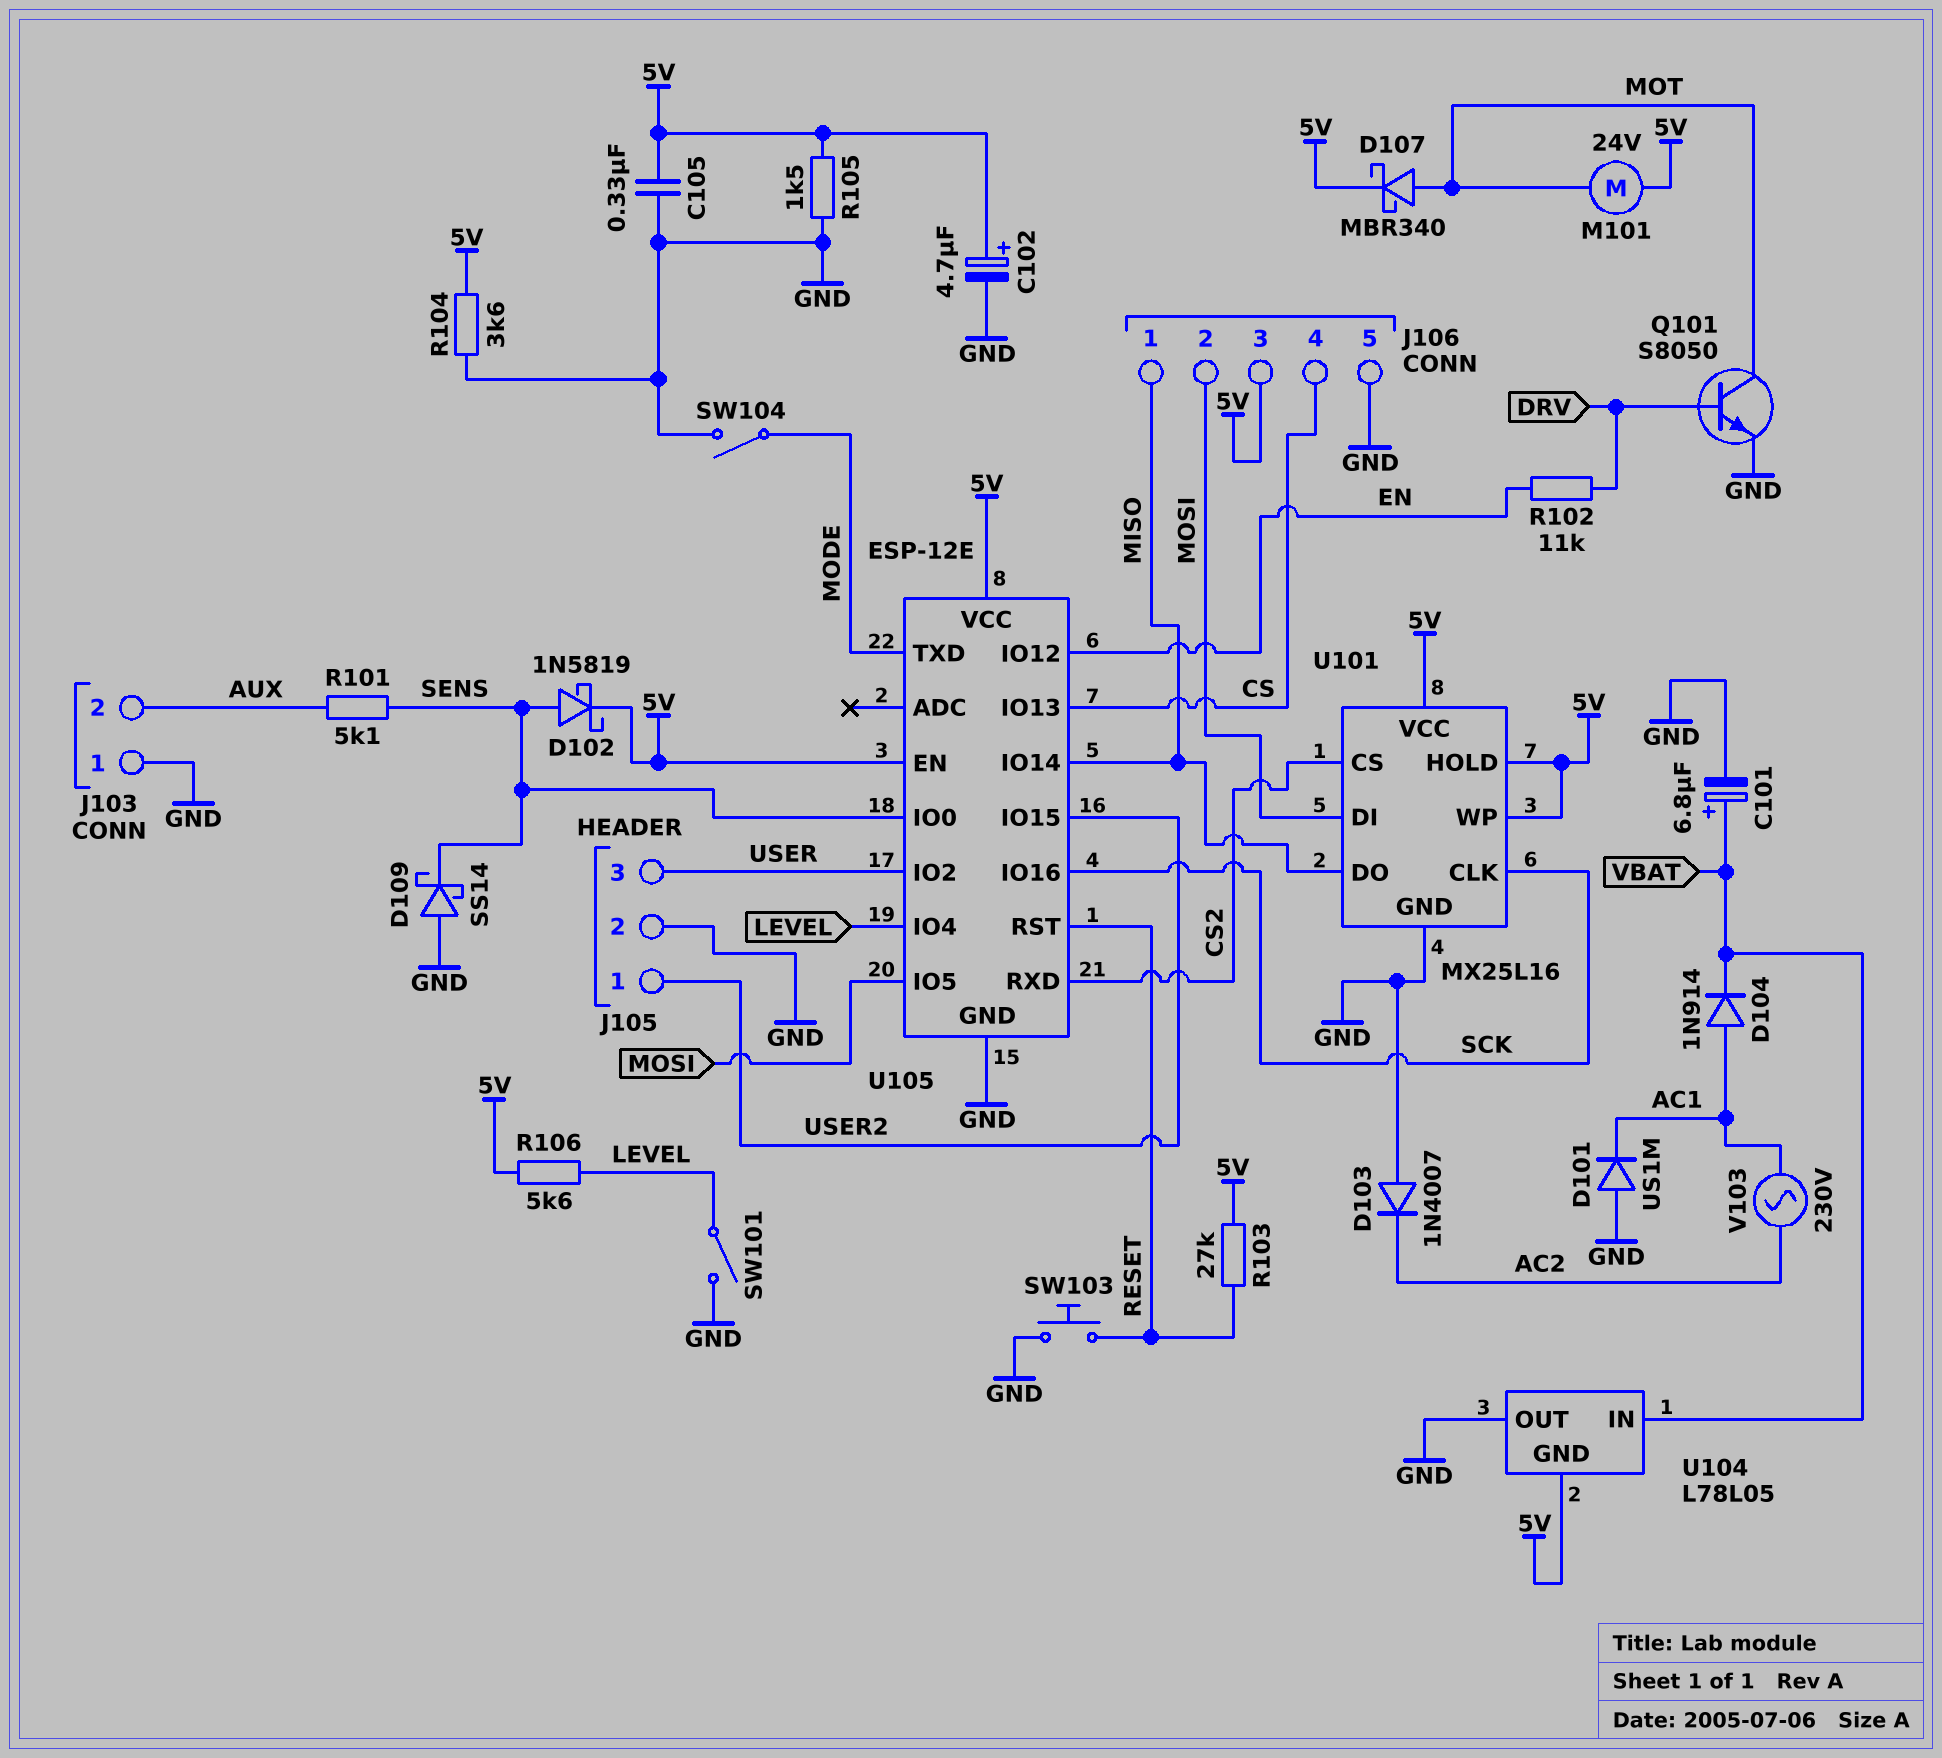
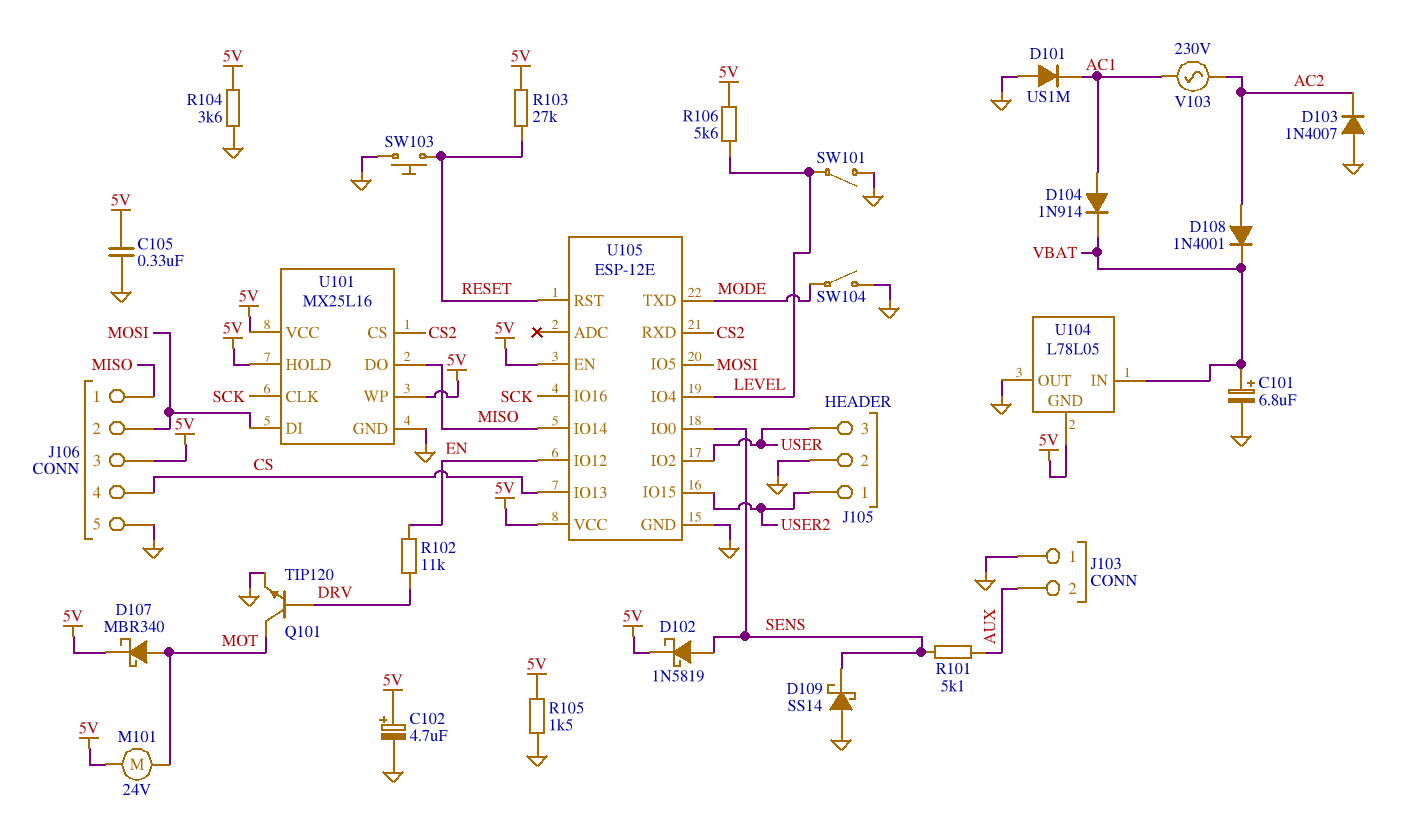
D108: none -> diode 1N4001 (A AC2, K VBAT)
Q101: NPN S8050 (B DRV, C MOT, E GND) -> NPN TIP120 (B DRV, C MOT, E GND)

